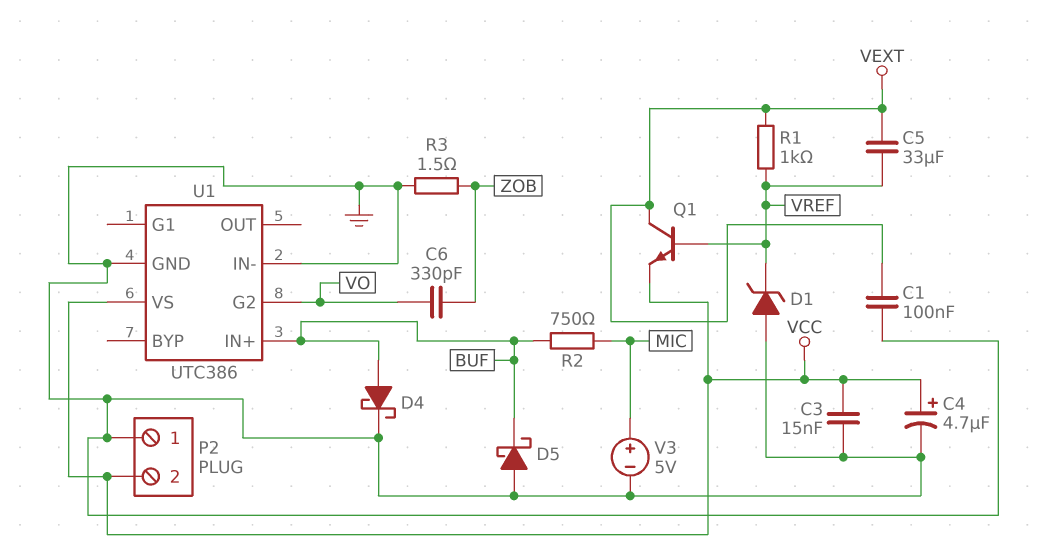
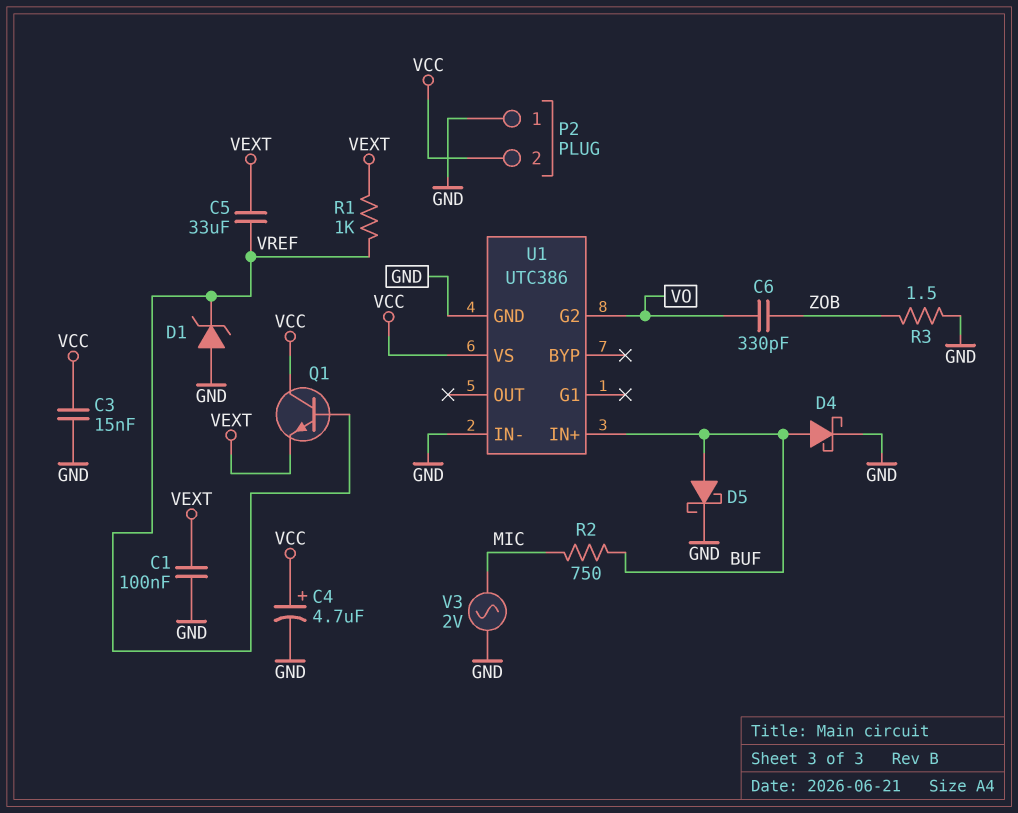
D5: schottky (A GND, K BUF) -> schottky (A BUF, K GND)
Q1: NPN (B VREF, C VEXT, E VCC) -> NPN (B VREF, C VCC, E VEXT)
V3: 5V (plus MIC, minus GND) -> AC 2V (GND, MIC)

